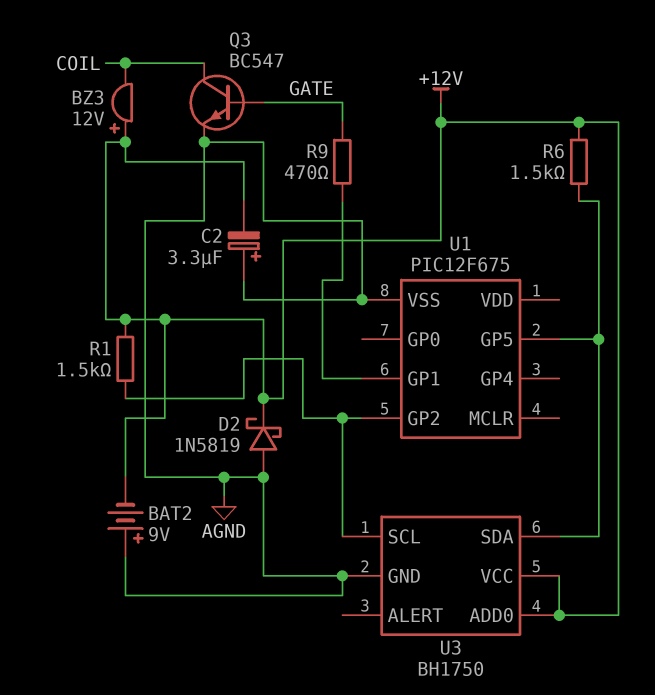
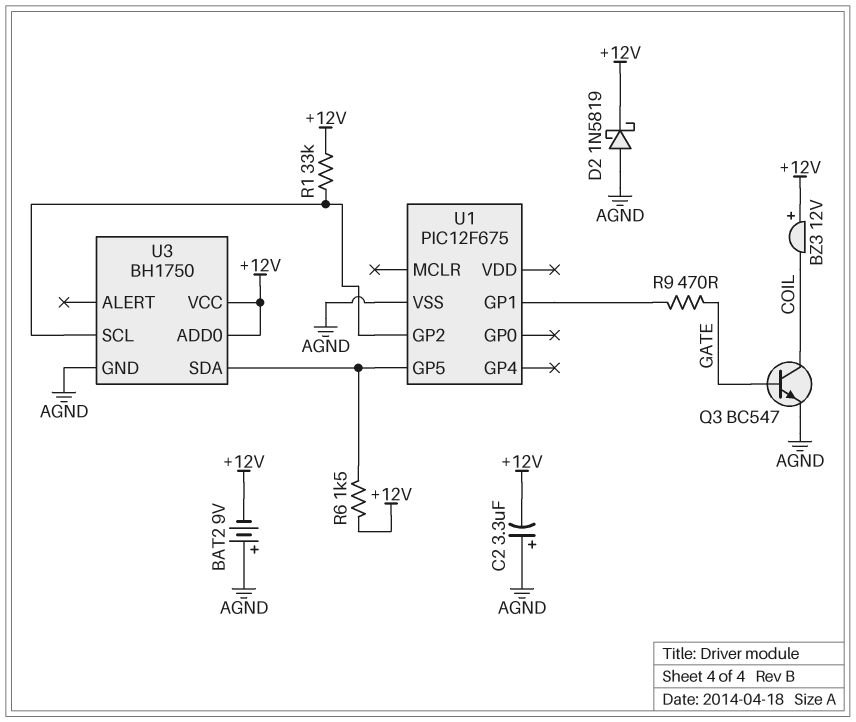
R1: 1.5k (+12V, U1/GP2) -> 33k (+12V, U1/GP2)

